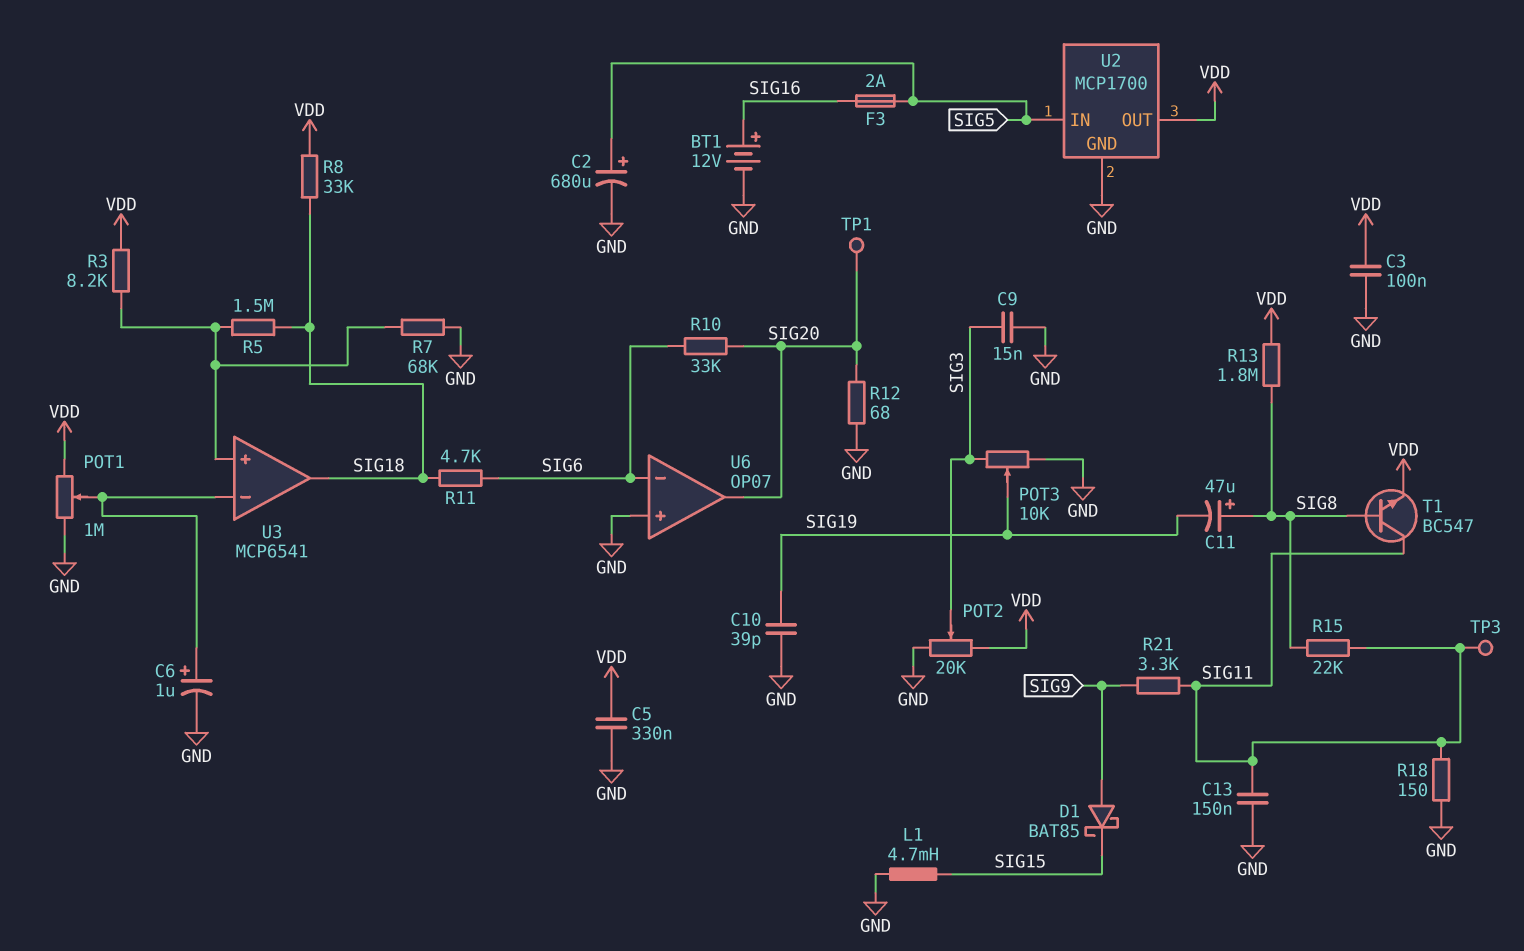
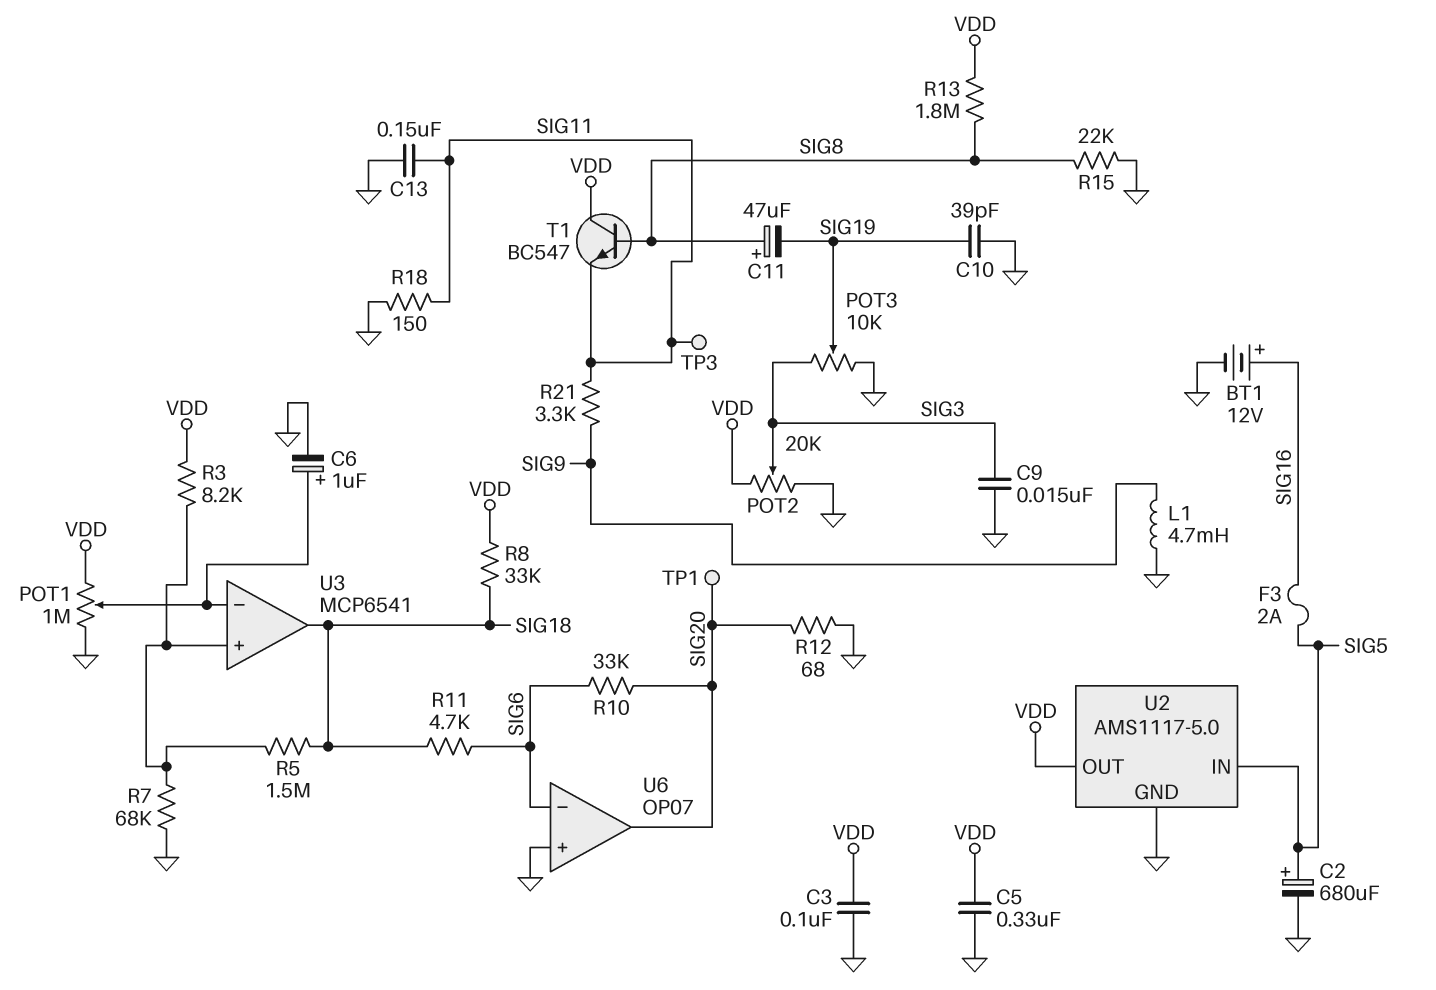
D1: schottky BAT85 (A SIG9, K SIG15) -> none
L1: 4.7mH (GND, SIG15) -> 4.7mH (GND, SIG9)
R15: 22k (SIG8, SIG11) -> 22k (GND, SIG8)
T1: NPN BC547 (B SIG8, C SIG11, E VDD) -> NPN BC547 (B SIG8, C VDD, E SIG11)
U2: MCP1700 -> AMS1117-5.0

